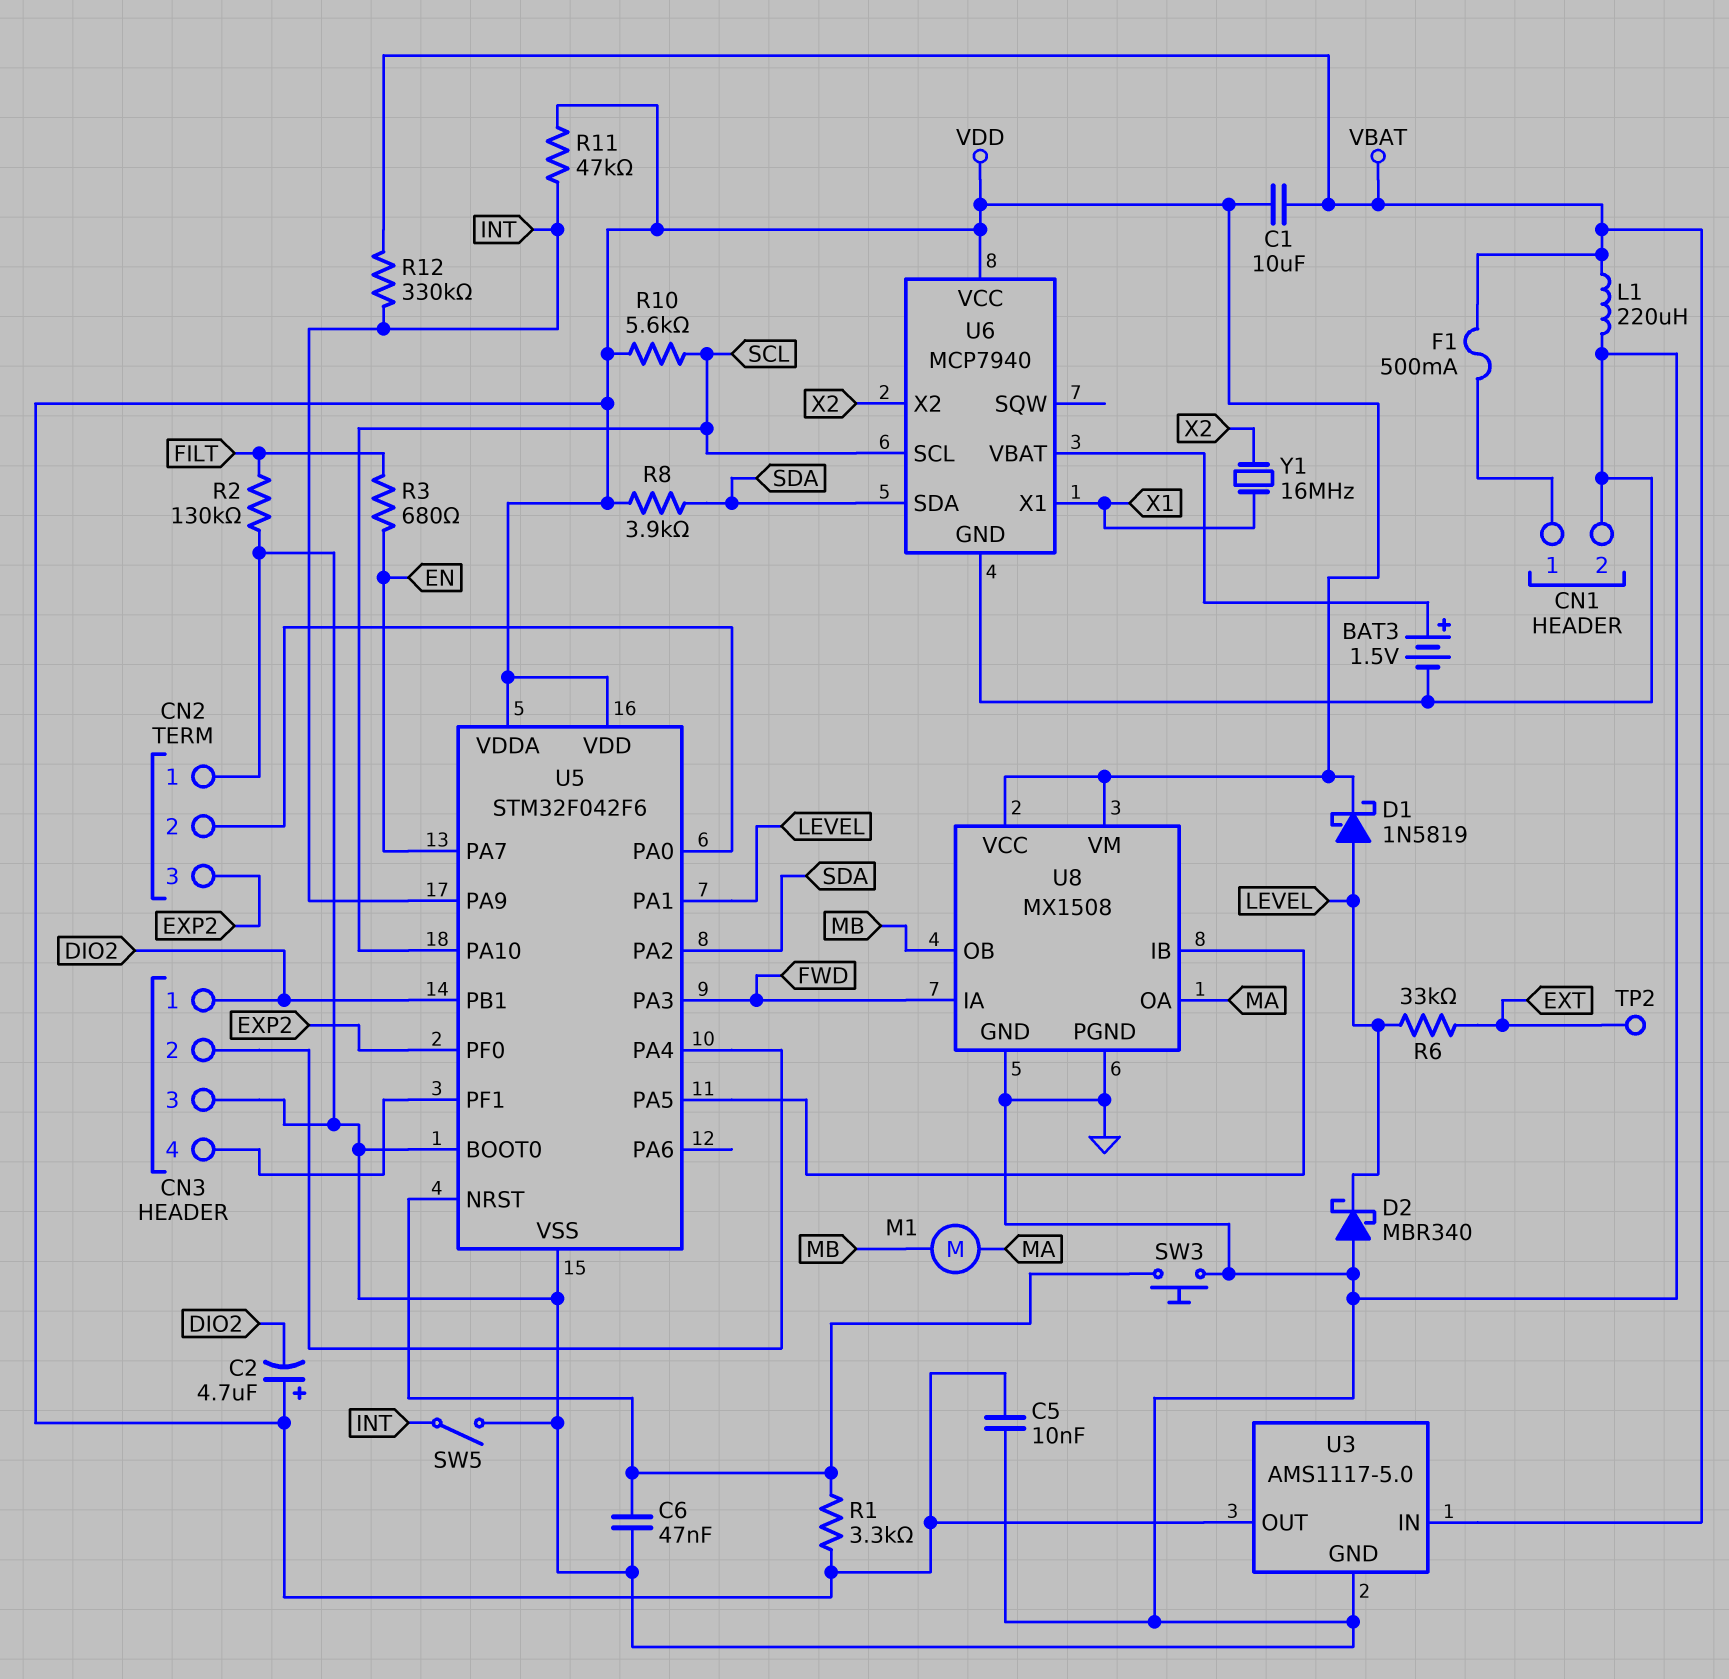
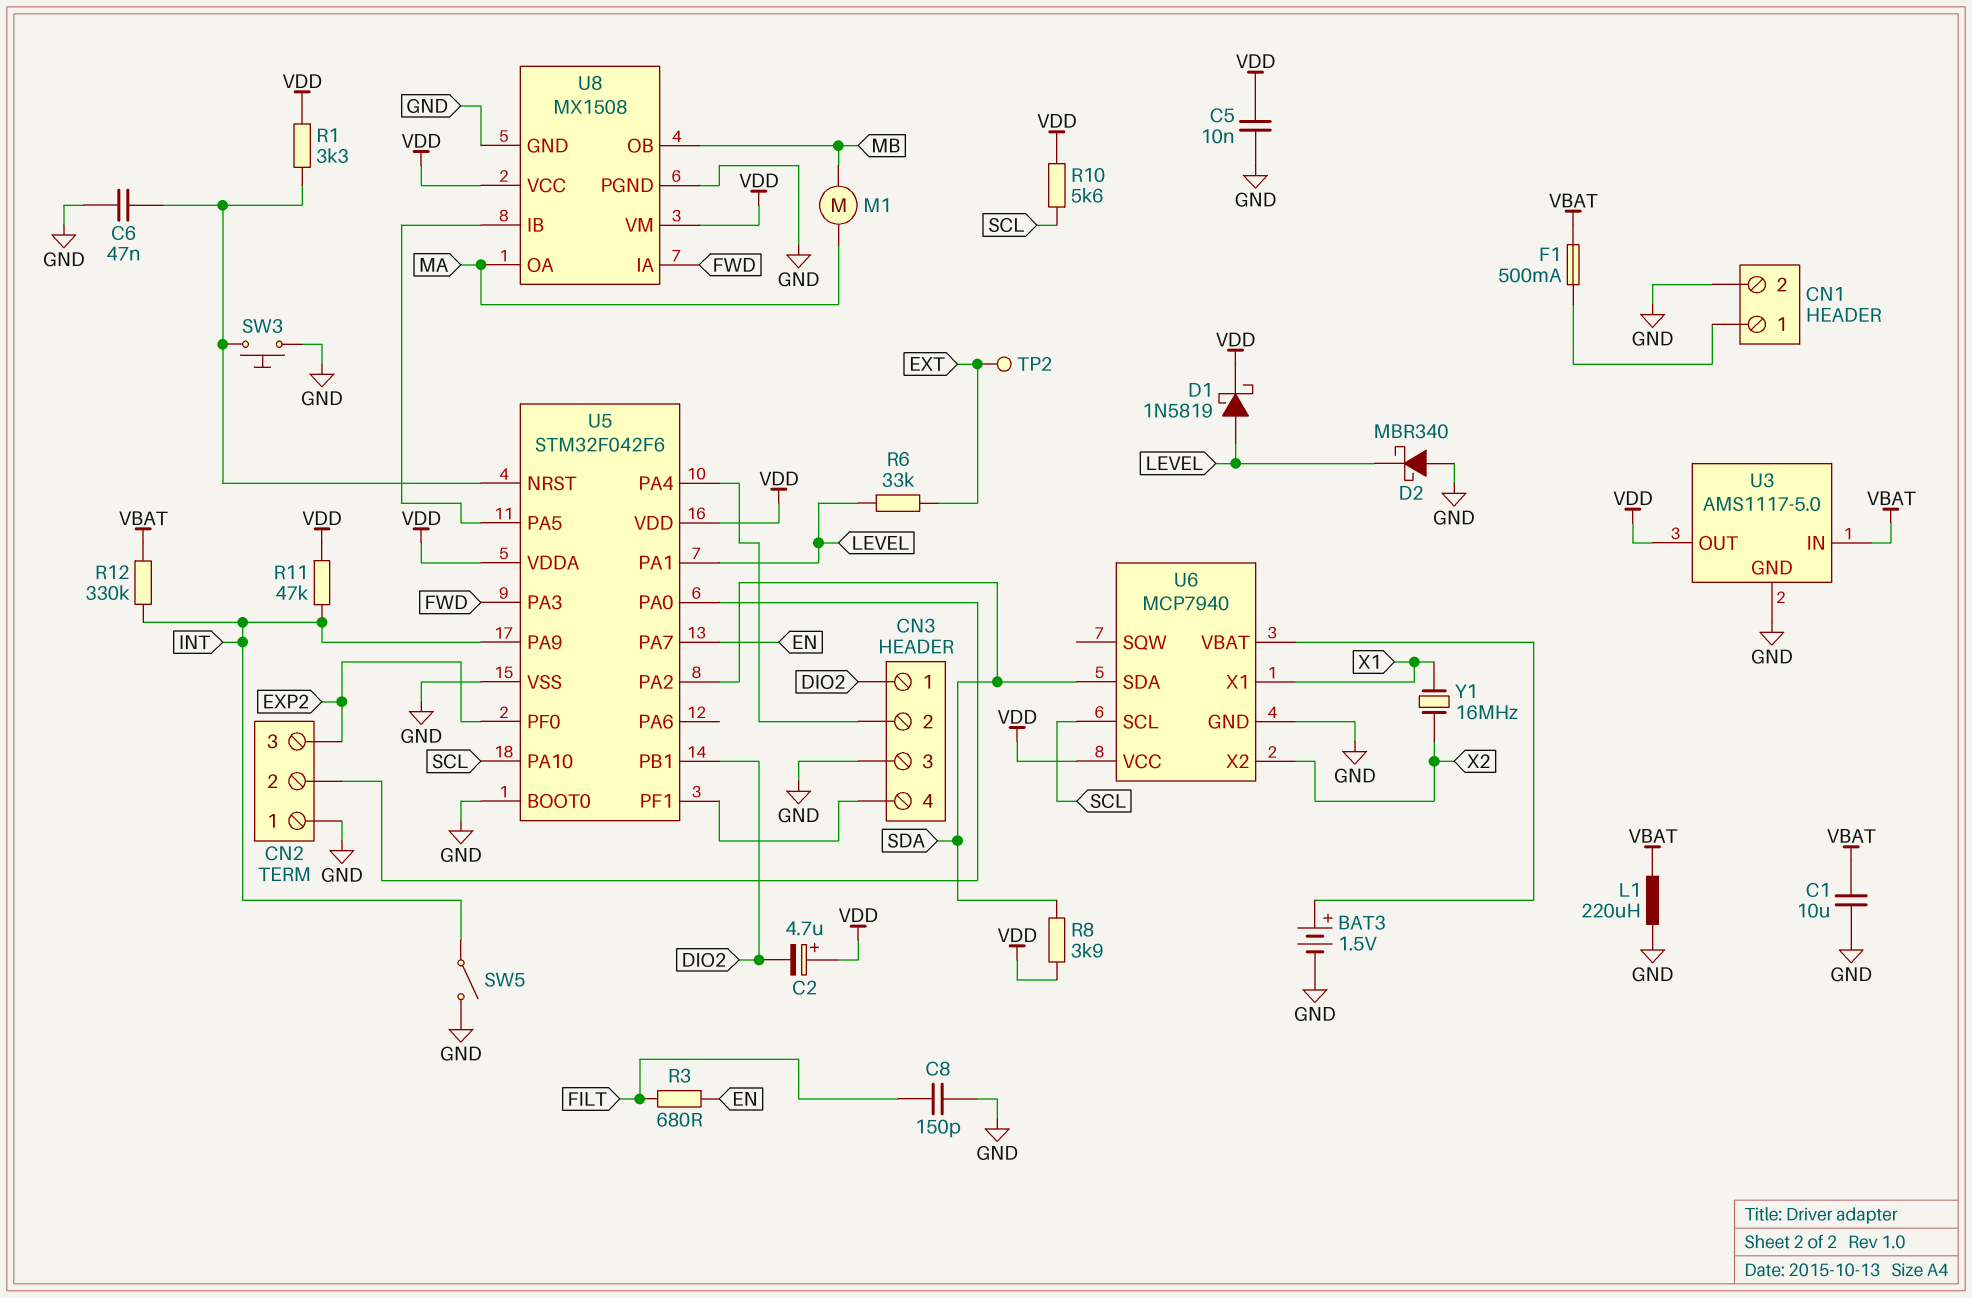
C1: 10uF (VBAT, VDD) -> 10uF (GND, VBAT)
C8: none -> 150pF (FILT, GND)
R2: 130k (FILT, GND) -> none

